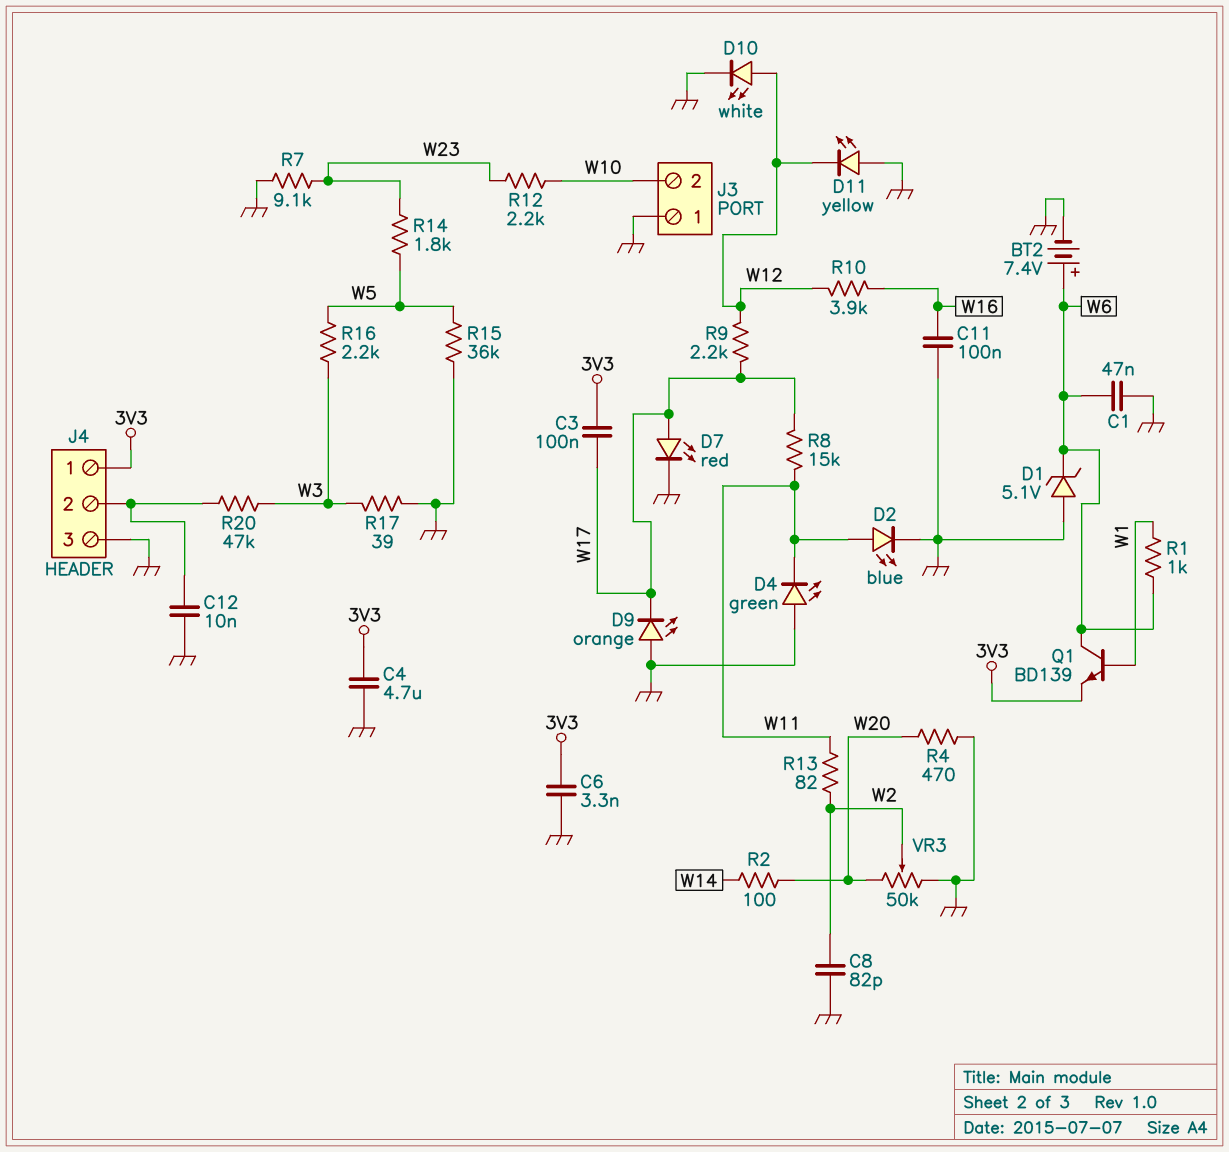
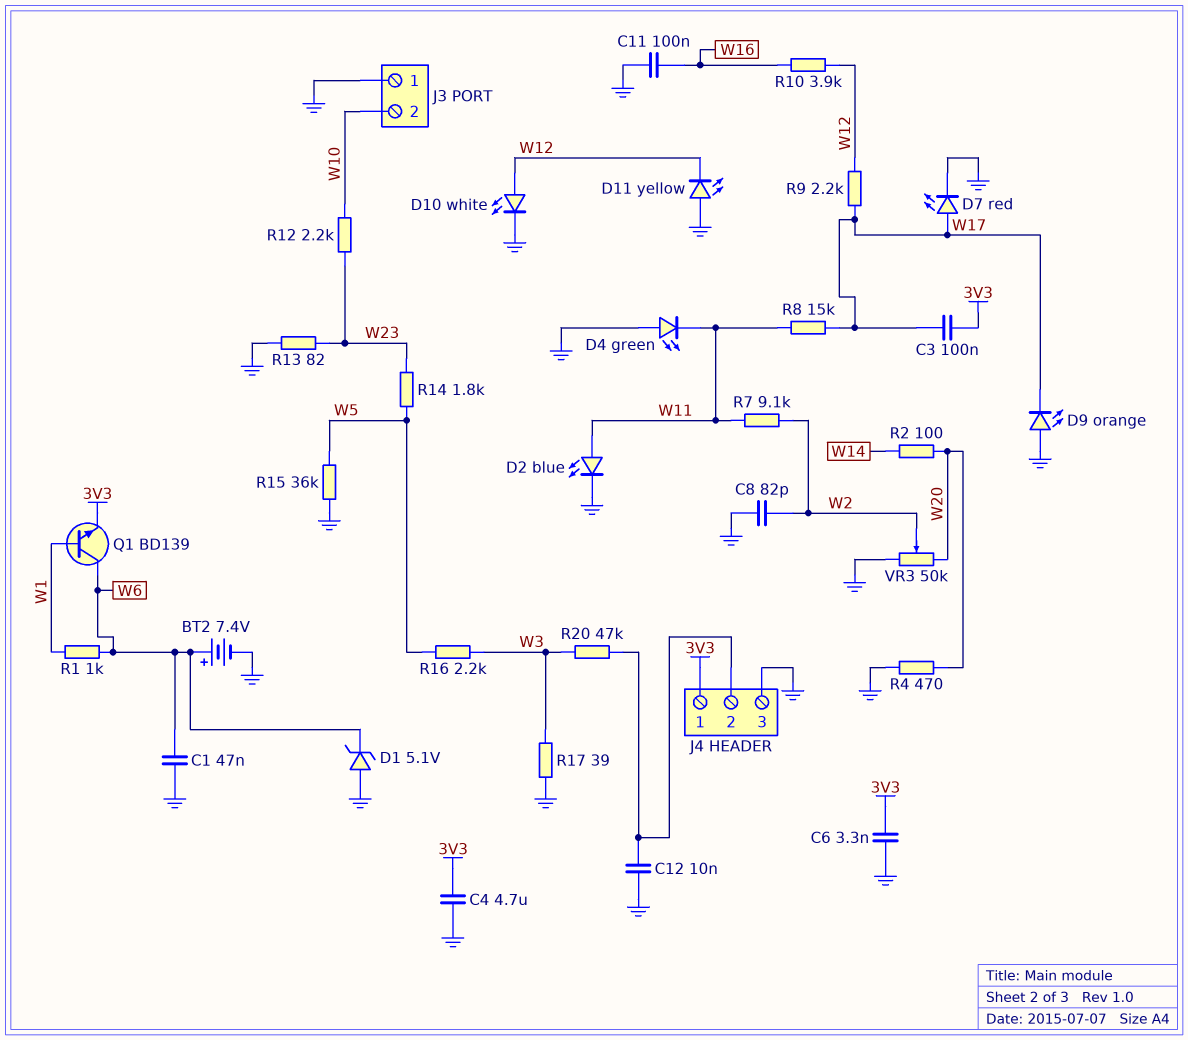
R7: 9.1k (GND, W23) -> 9.1k (W2, W11)
R13: 82 (W2, W11) -> 82 (GND, W23)

